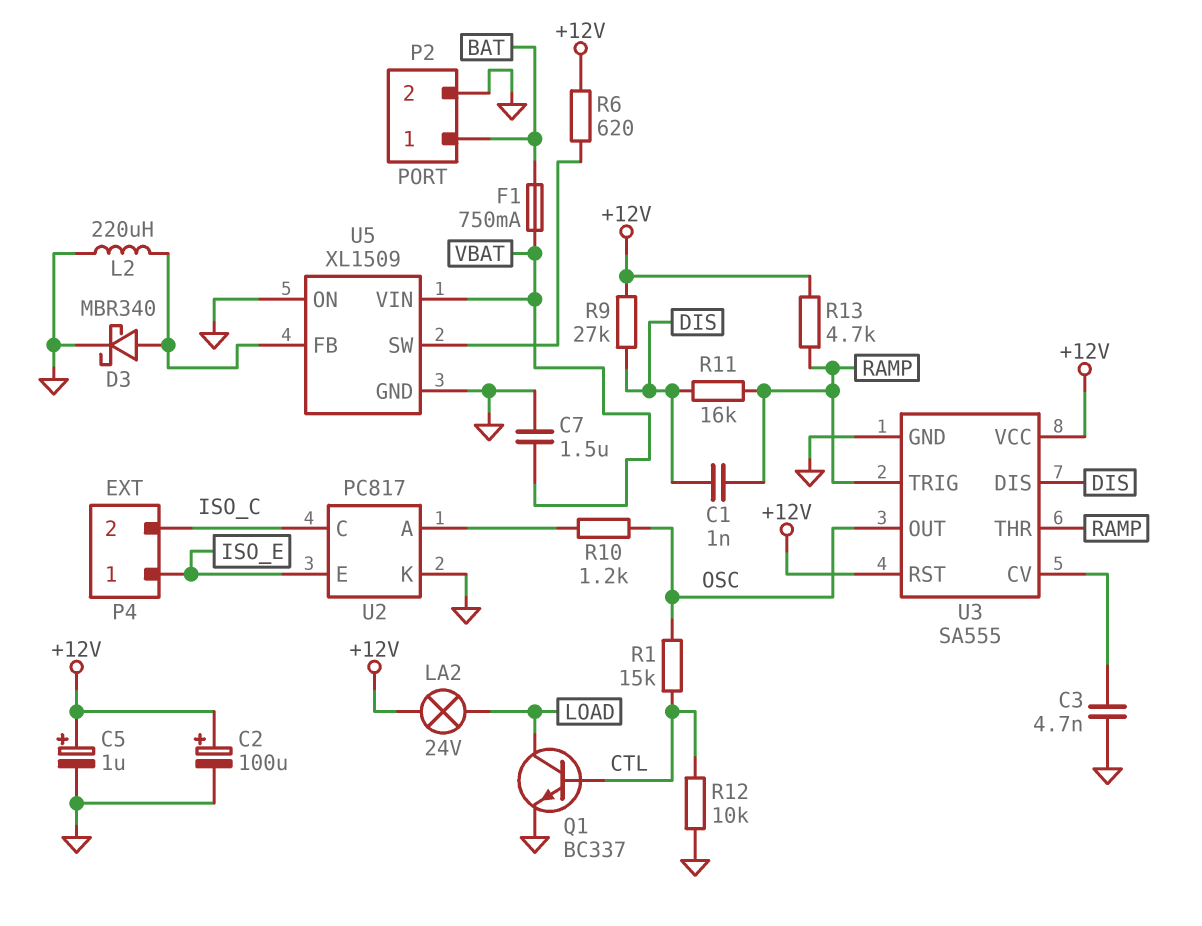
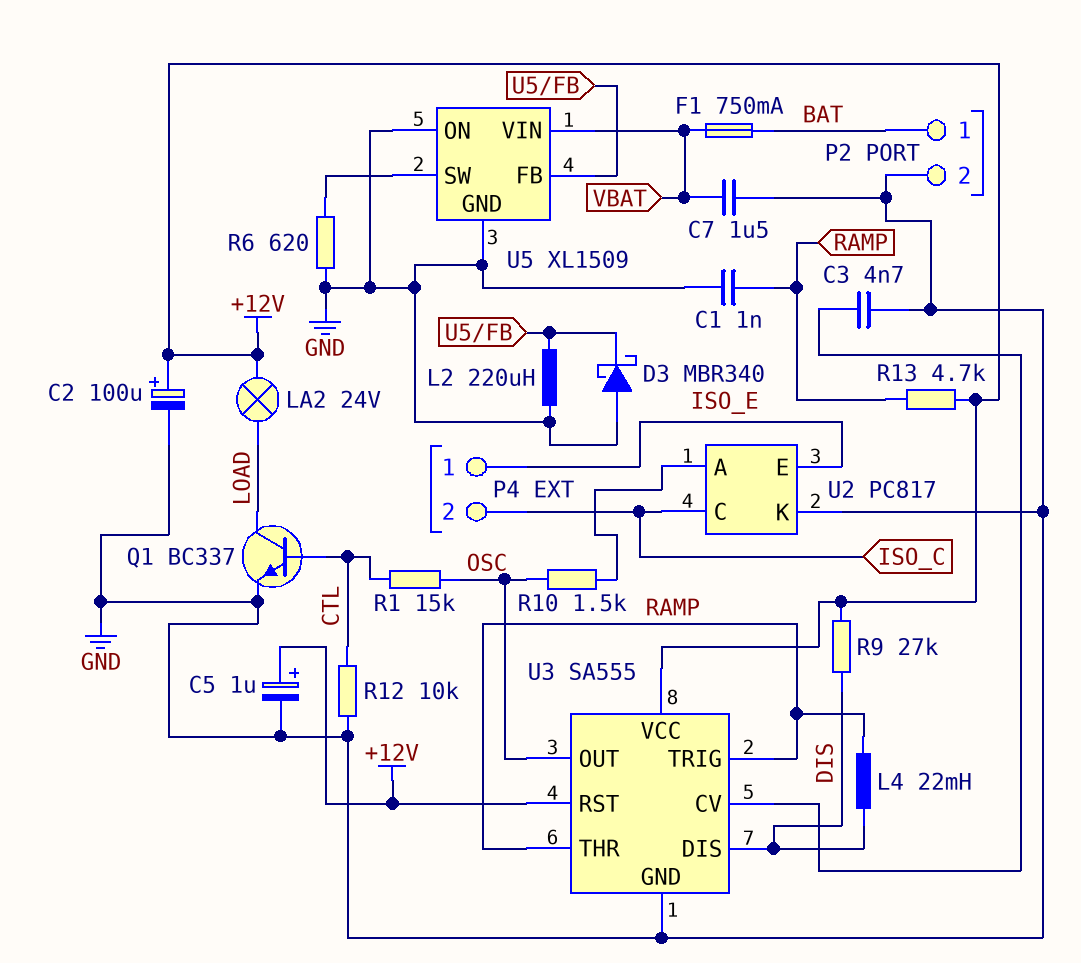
C1: 1nF (DIS, RAMP) -> 1nF (GND, RAMP)
D3: schottky MBR340 (A U5/FB, K GND) -> schottky MBR340 (A GND, K U5/FB)
L4: none -> 22mH (DIS, RAMP)
R6: 620 (+12V, U5/SW) -> 620 (GND, U5/SW)
R10: 1.2k (OSC, U2/A) -> 1.5k (OSC, U2/A)
R11: 16k (DIS, RAMP) -> none

